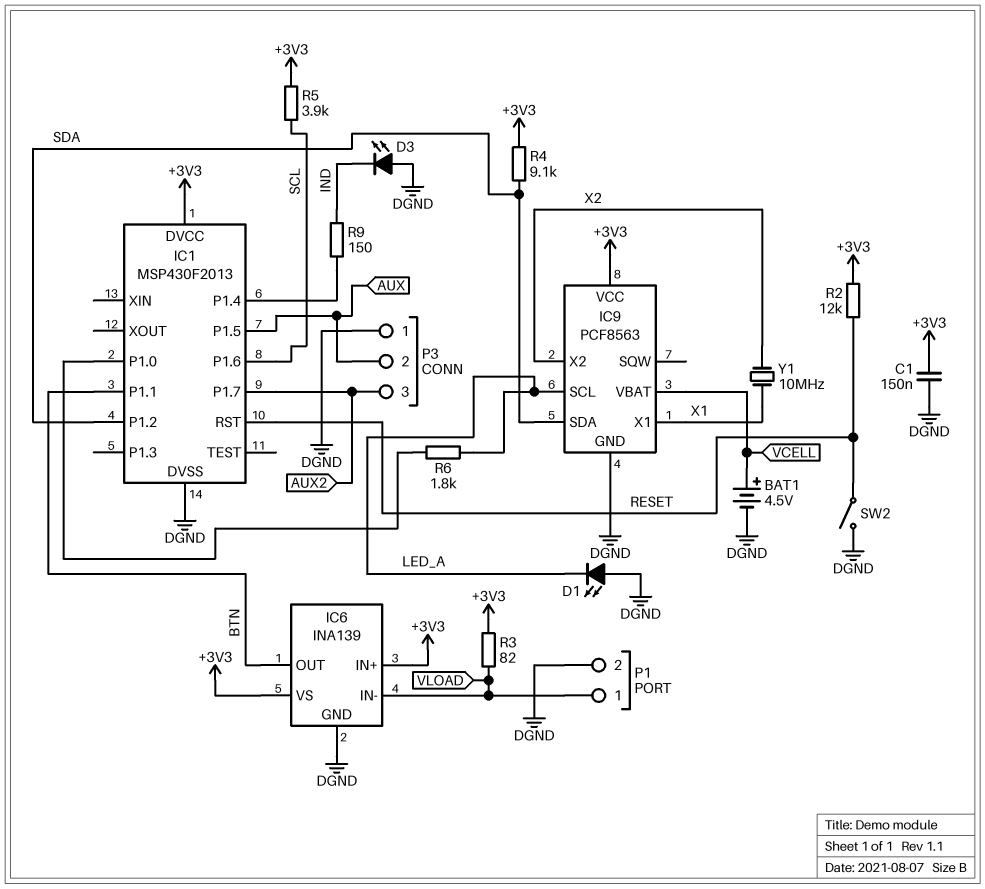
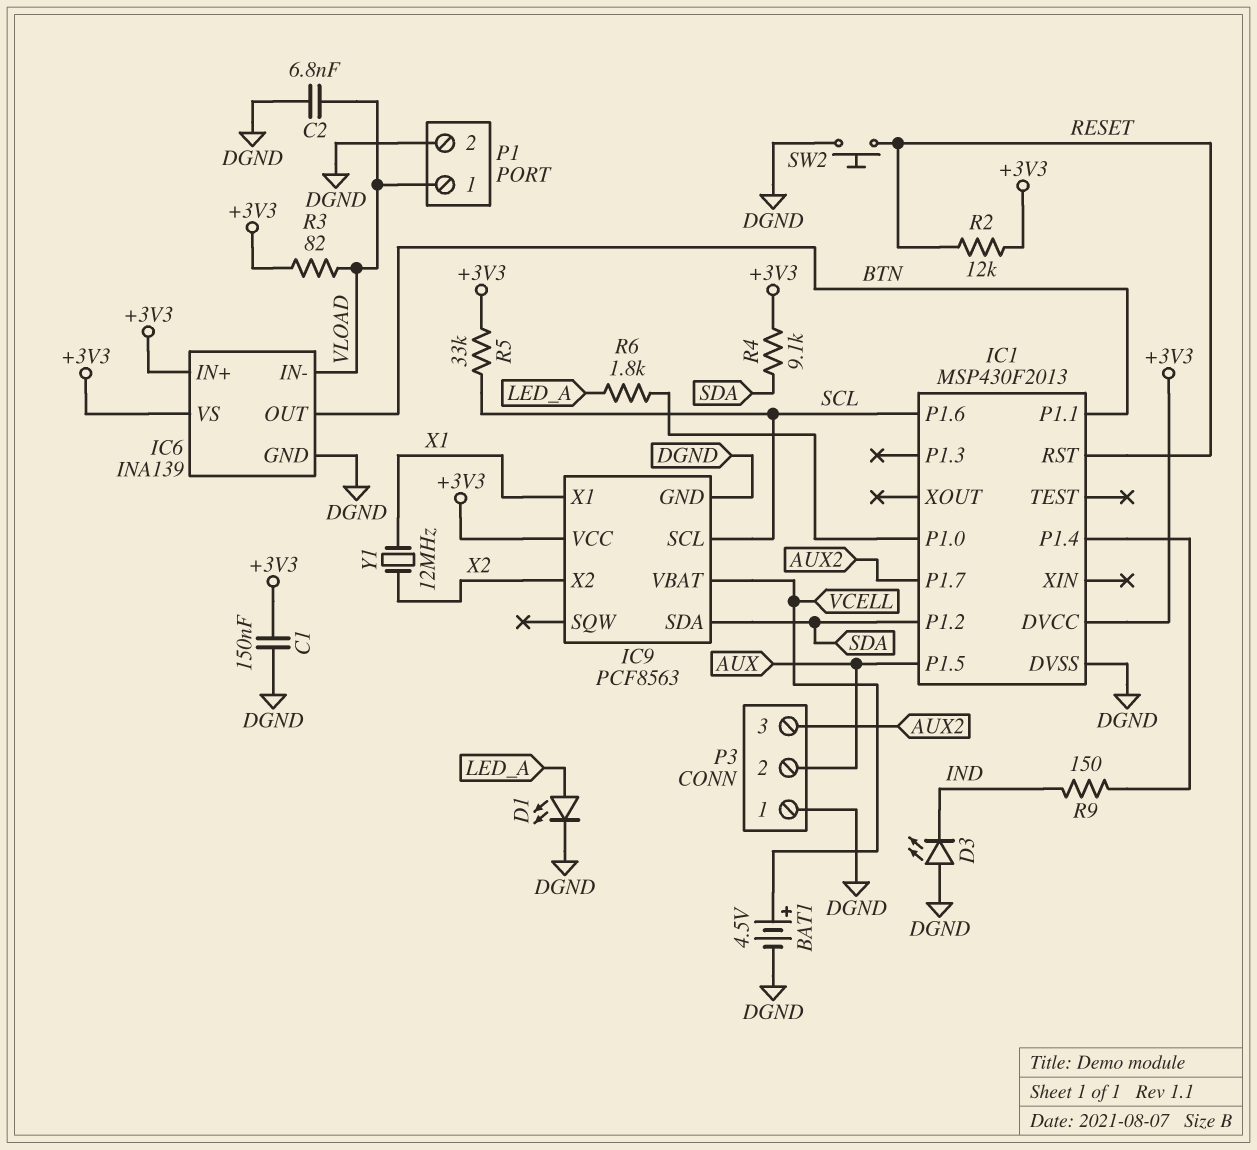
C2: none -> 6.8nF (DGND, VLOAD)
D1: LED (A DGND, K LED_A) -> LED (A LED_A, K DGND)
IC9 pin SCL: LED_A -> SCL
R5: 3.9k (+3V3, SCL) -> 33k (+3V3, SCL)
SW2: switch (DGND, RESET) -> button (DGND, RESET)
Y1: 10MHz (X1, X2) -> 12MHz (X1, X2)

